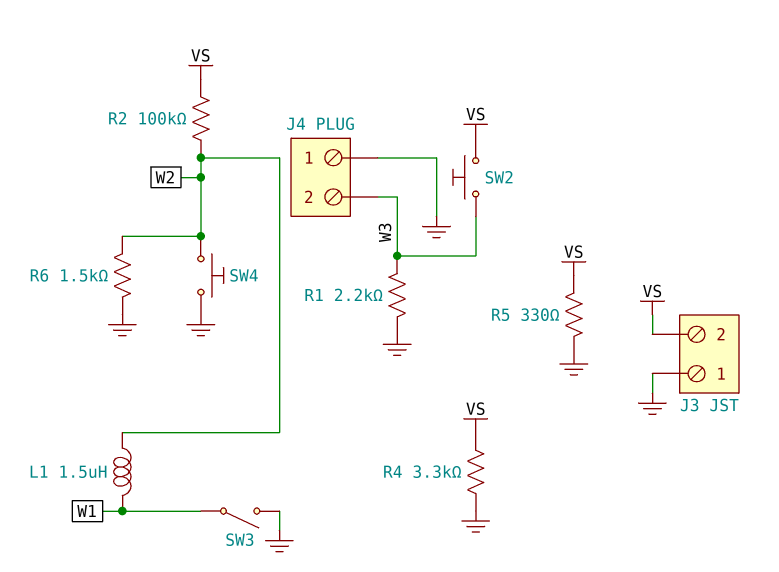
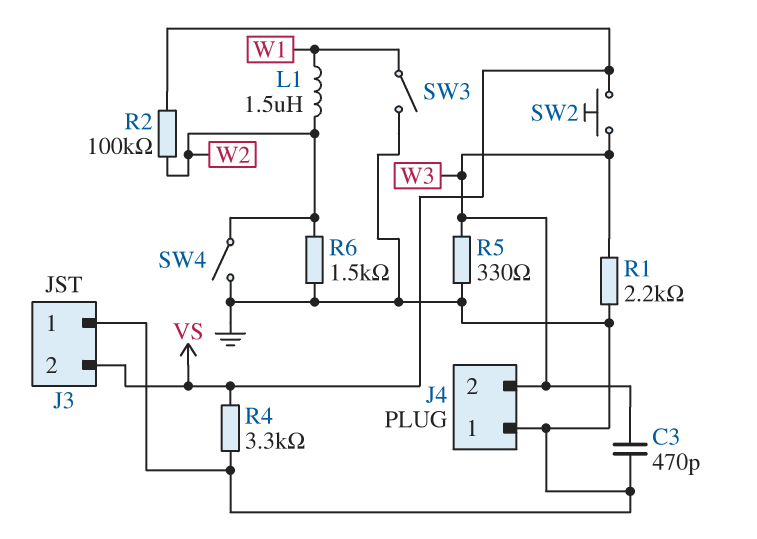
C3: none -> 470pF (GND, W3)
R5: 330 (GND, VS) -> 330 (GND, W3)
SW4: button (GND, W2) -> switch (GND, W2)

